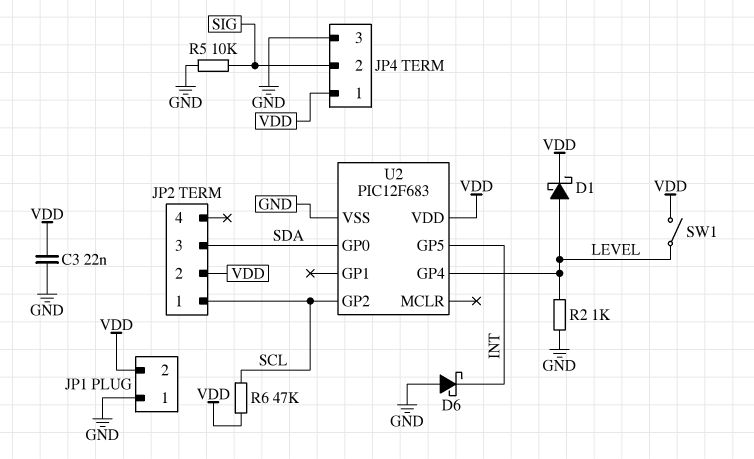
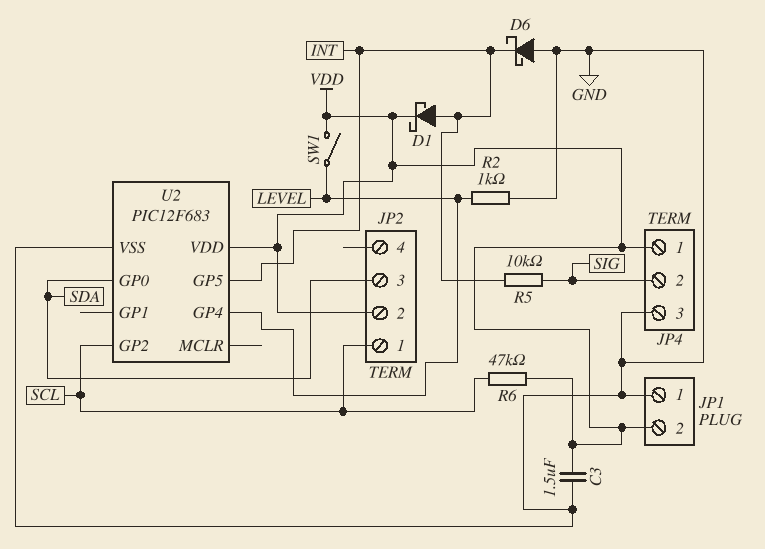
C3: 22nF (GND, VDD) -> 1.5uF (GND, VDD)
D1: schottky (A LEVEL, K VDD) -> schottky (A INT, K VDD)
R5: 10k (GND, SIG) -> 10k (INT, SIG)

